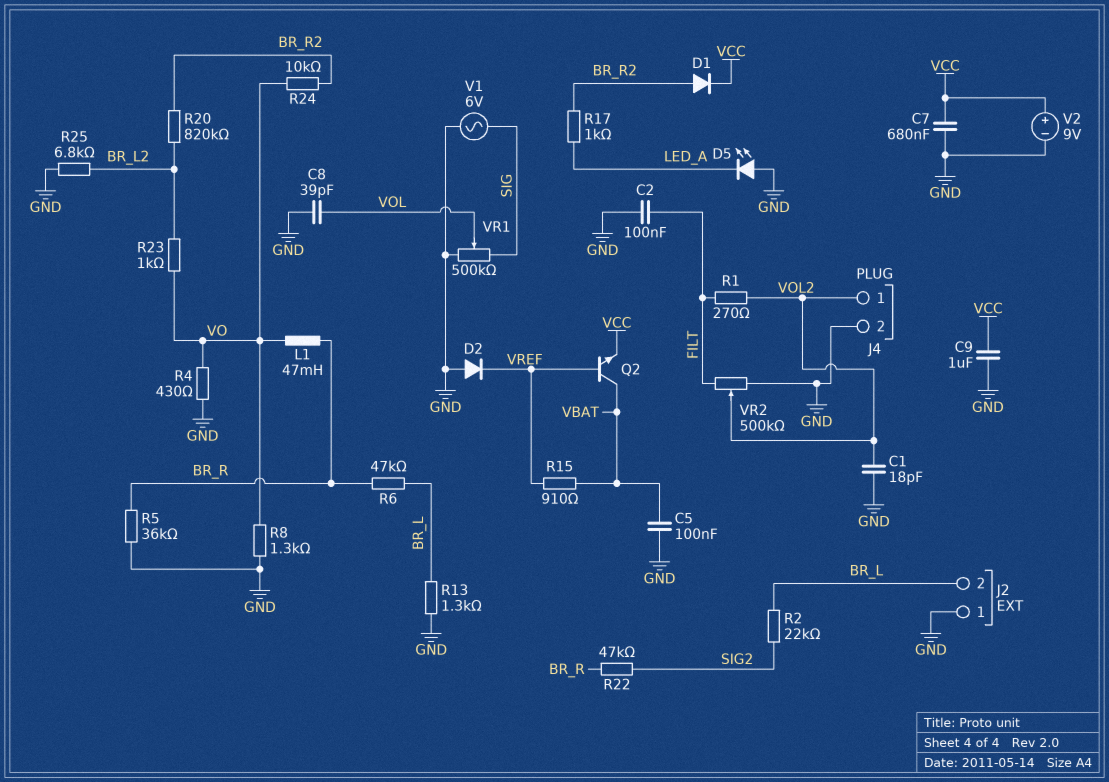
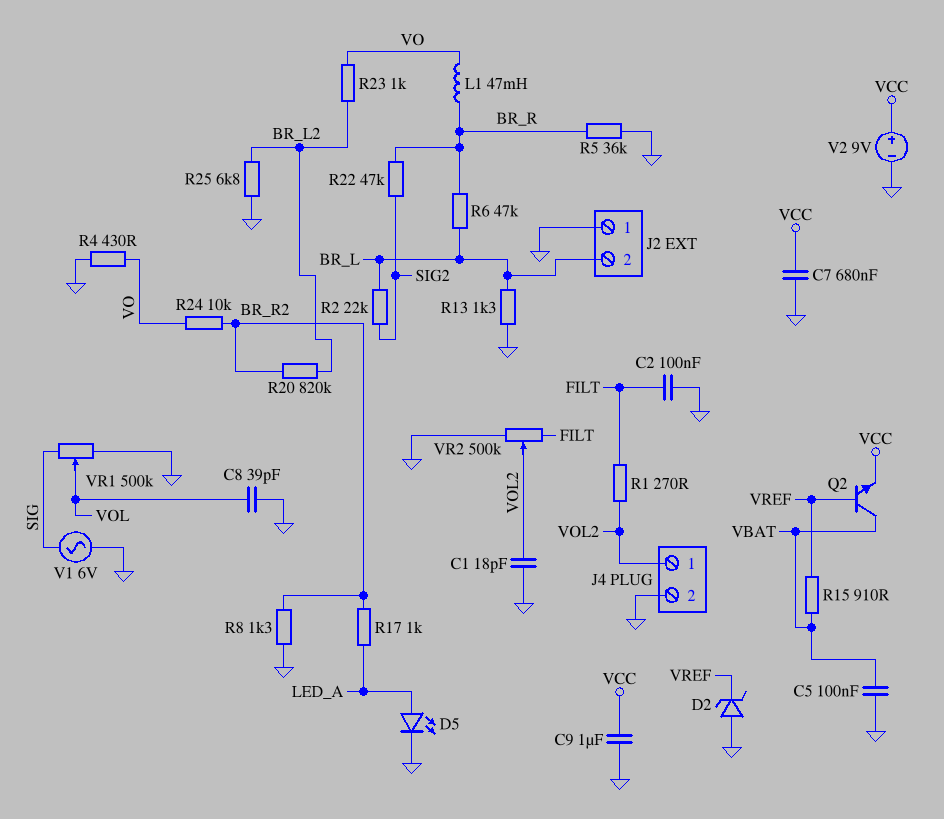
D1: diode (A BR_R2, K VCC) -> none
D2: diode (A GND, K VREF) -> zener (A GND, K VREF)
D5: LED (A GND, K LED_A) -> LED (A LED_A, K GND)
R8: 1.3k (GND, VO) -> 1.3k (BR_R2, GND)

